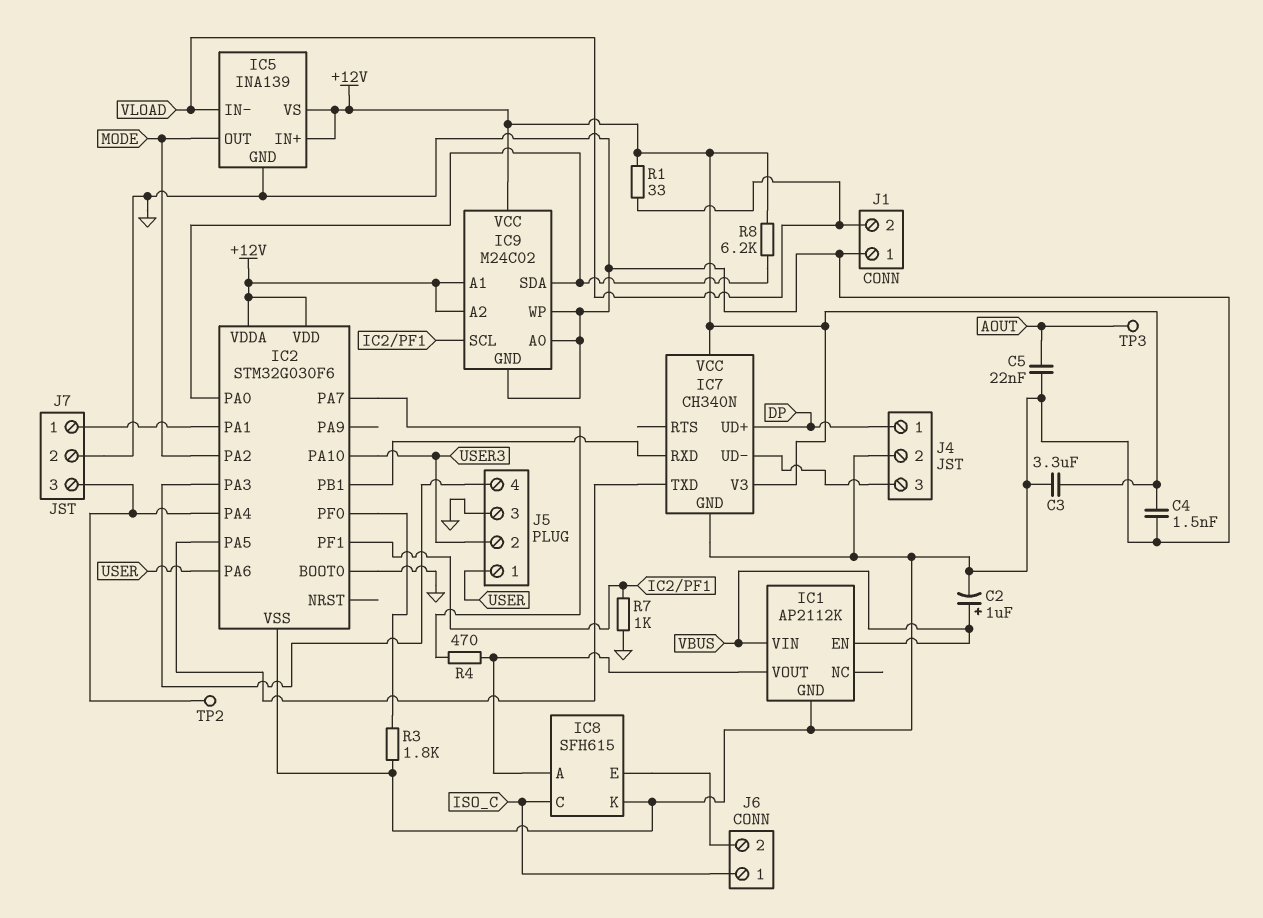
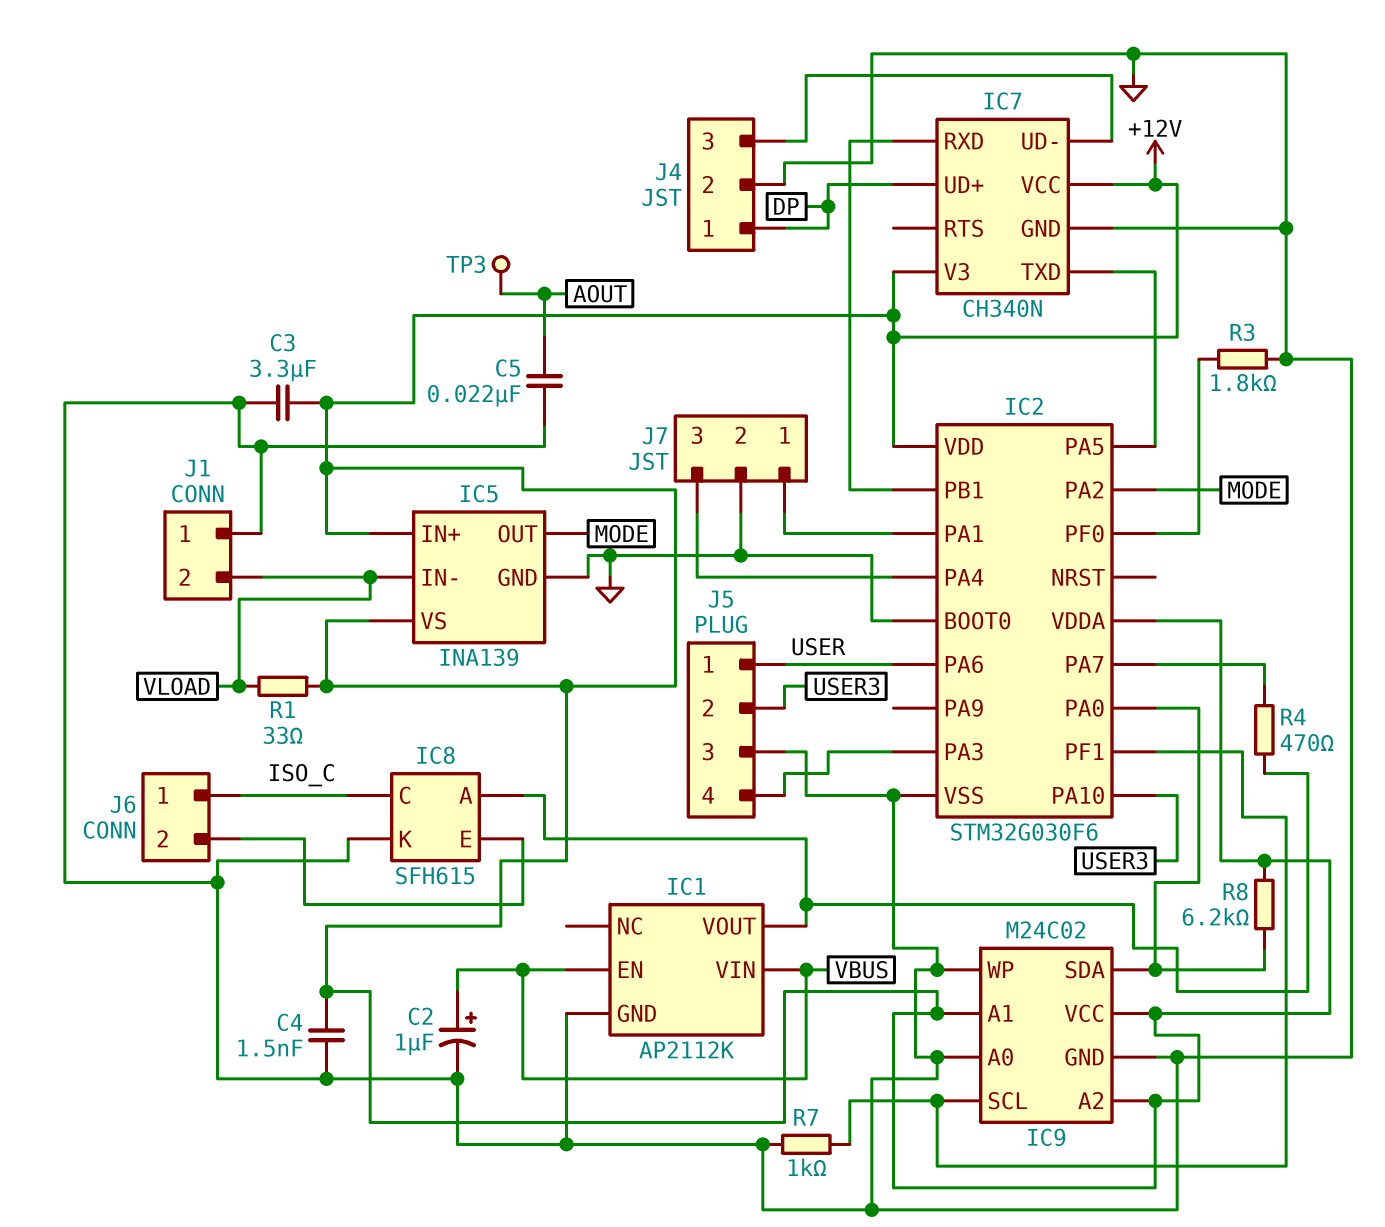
TP2: test point (IC2/PA4) -> none

